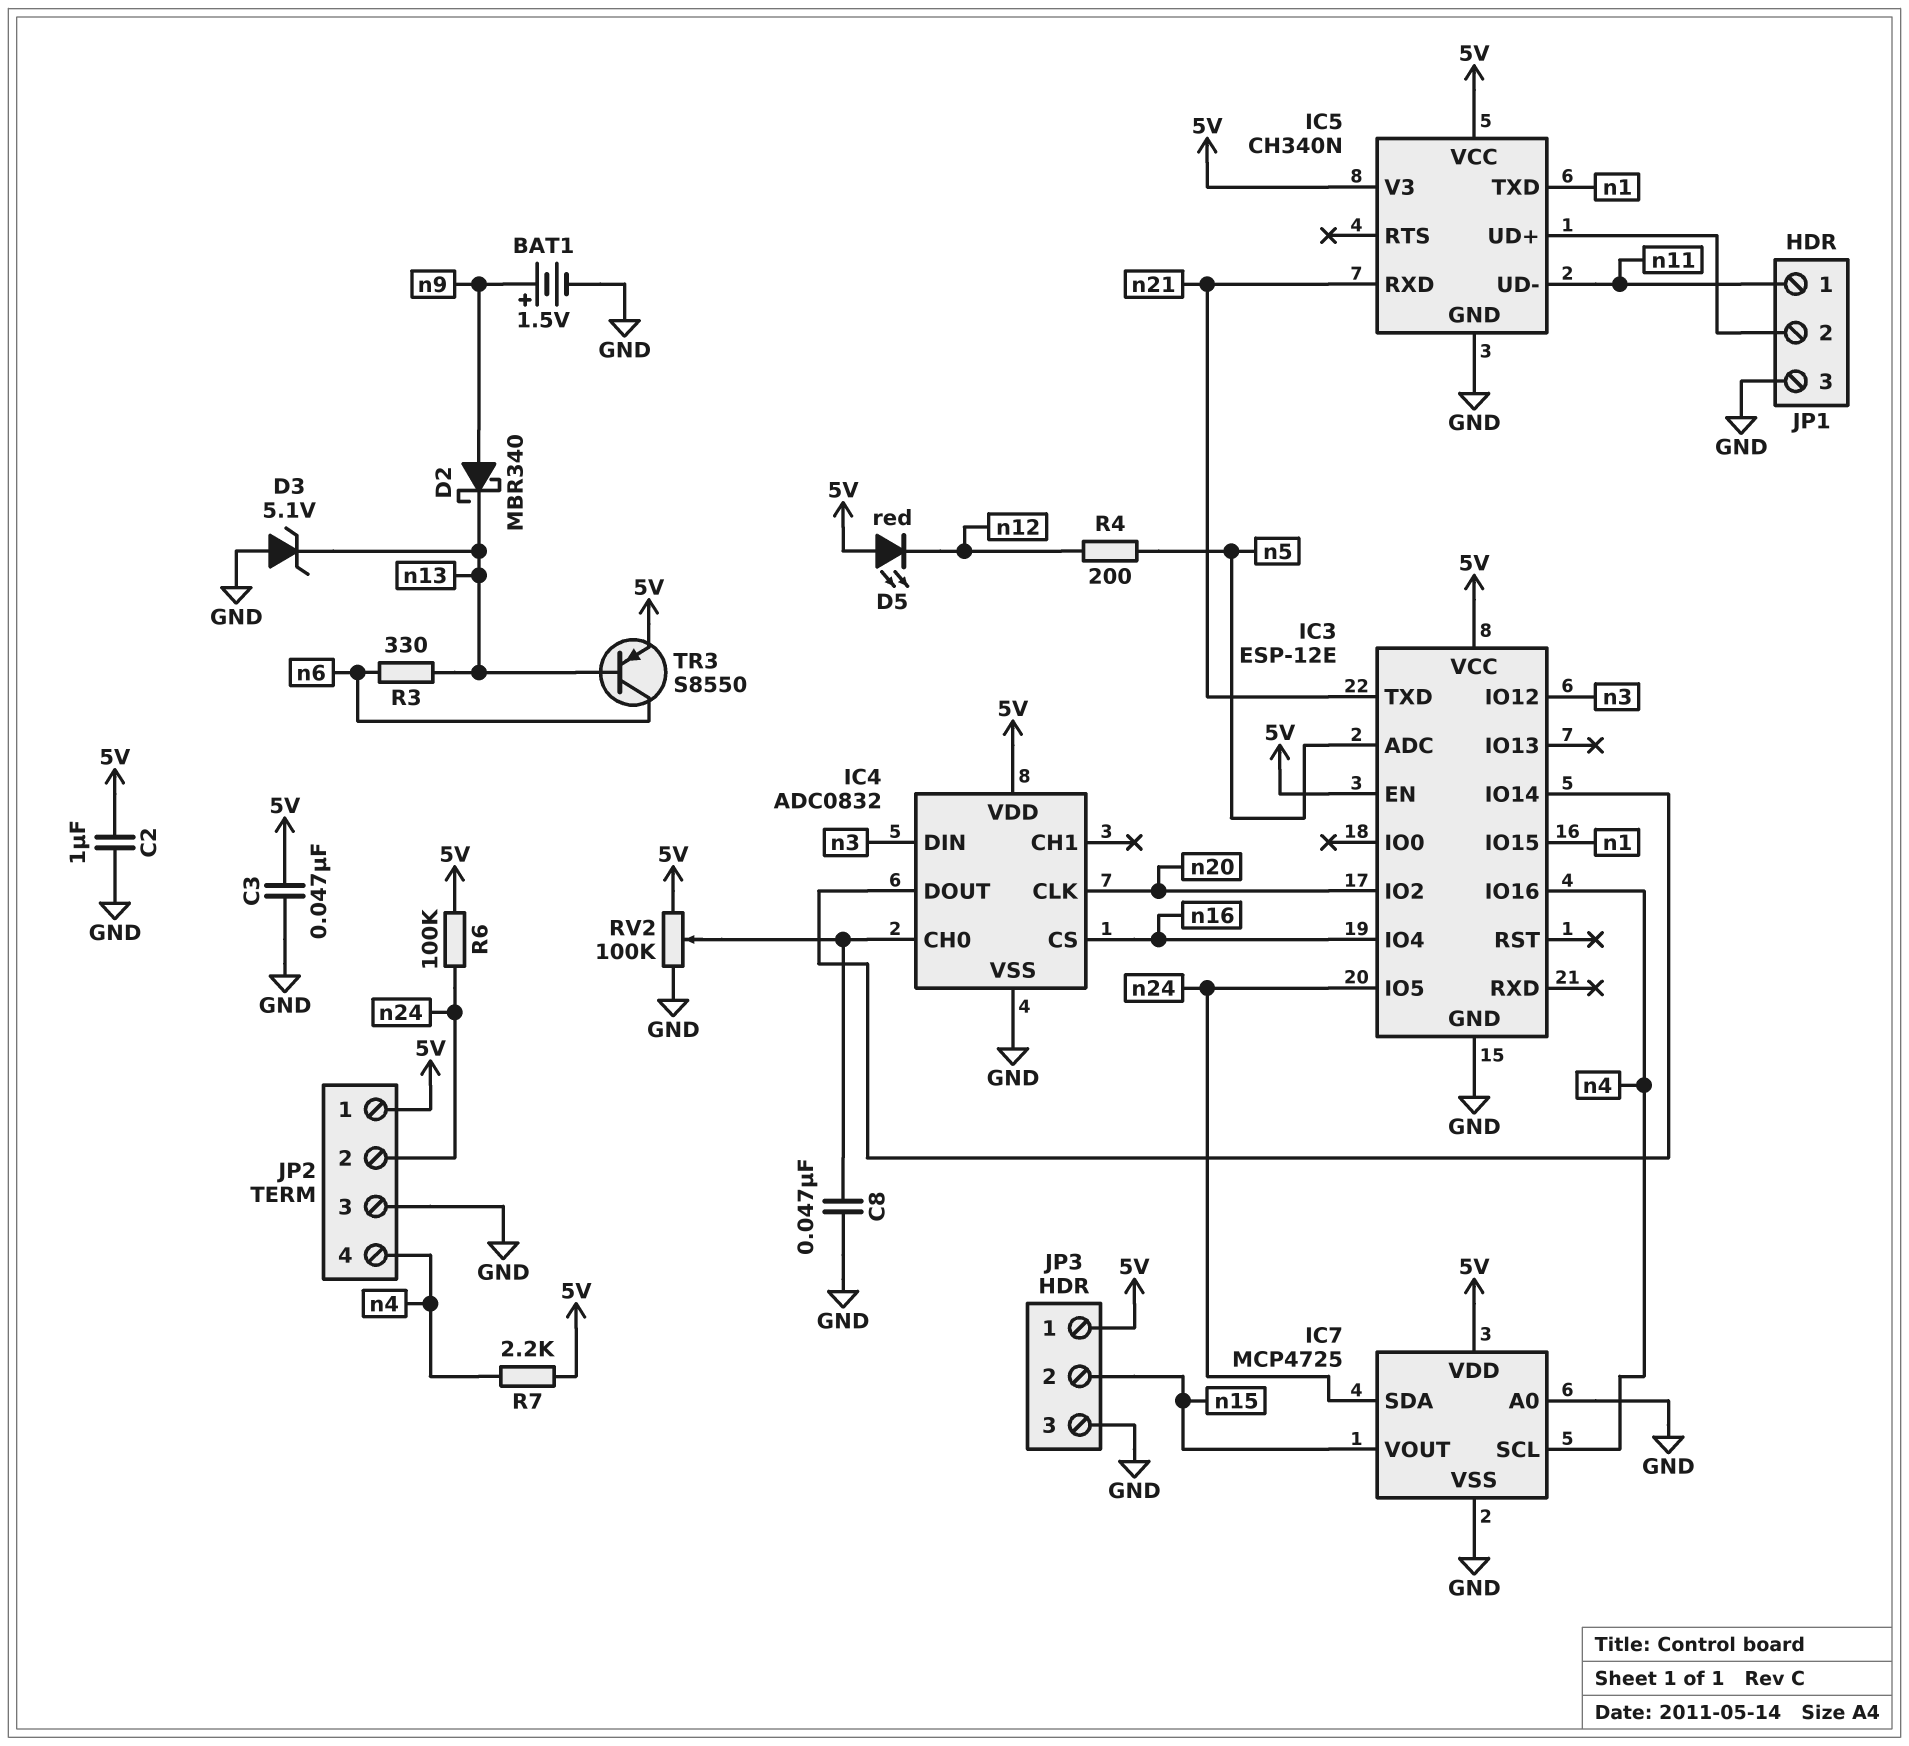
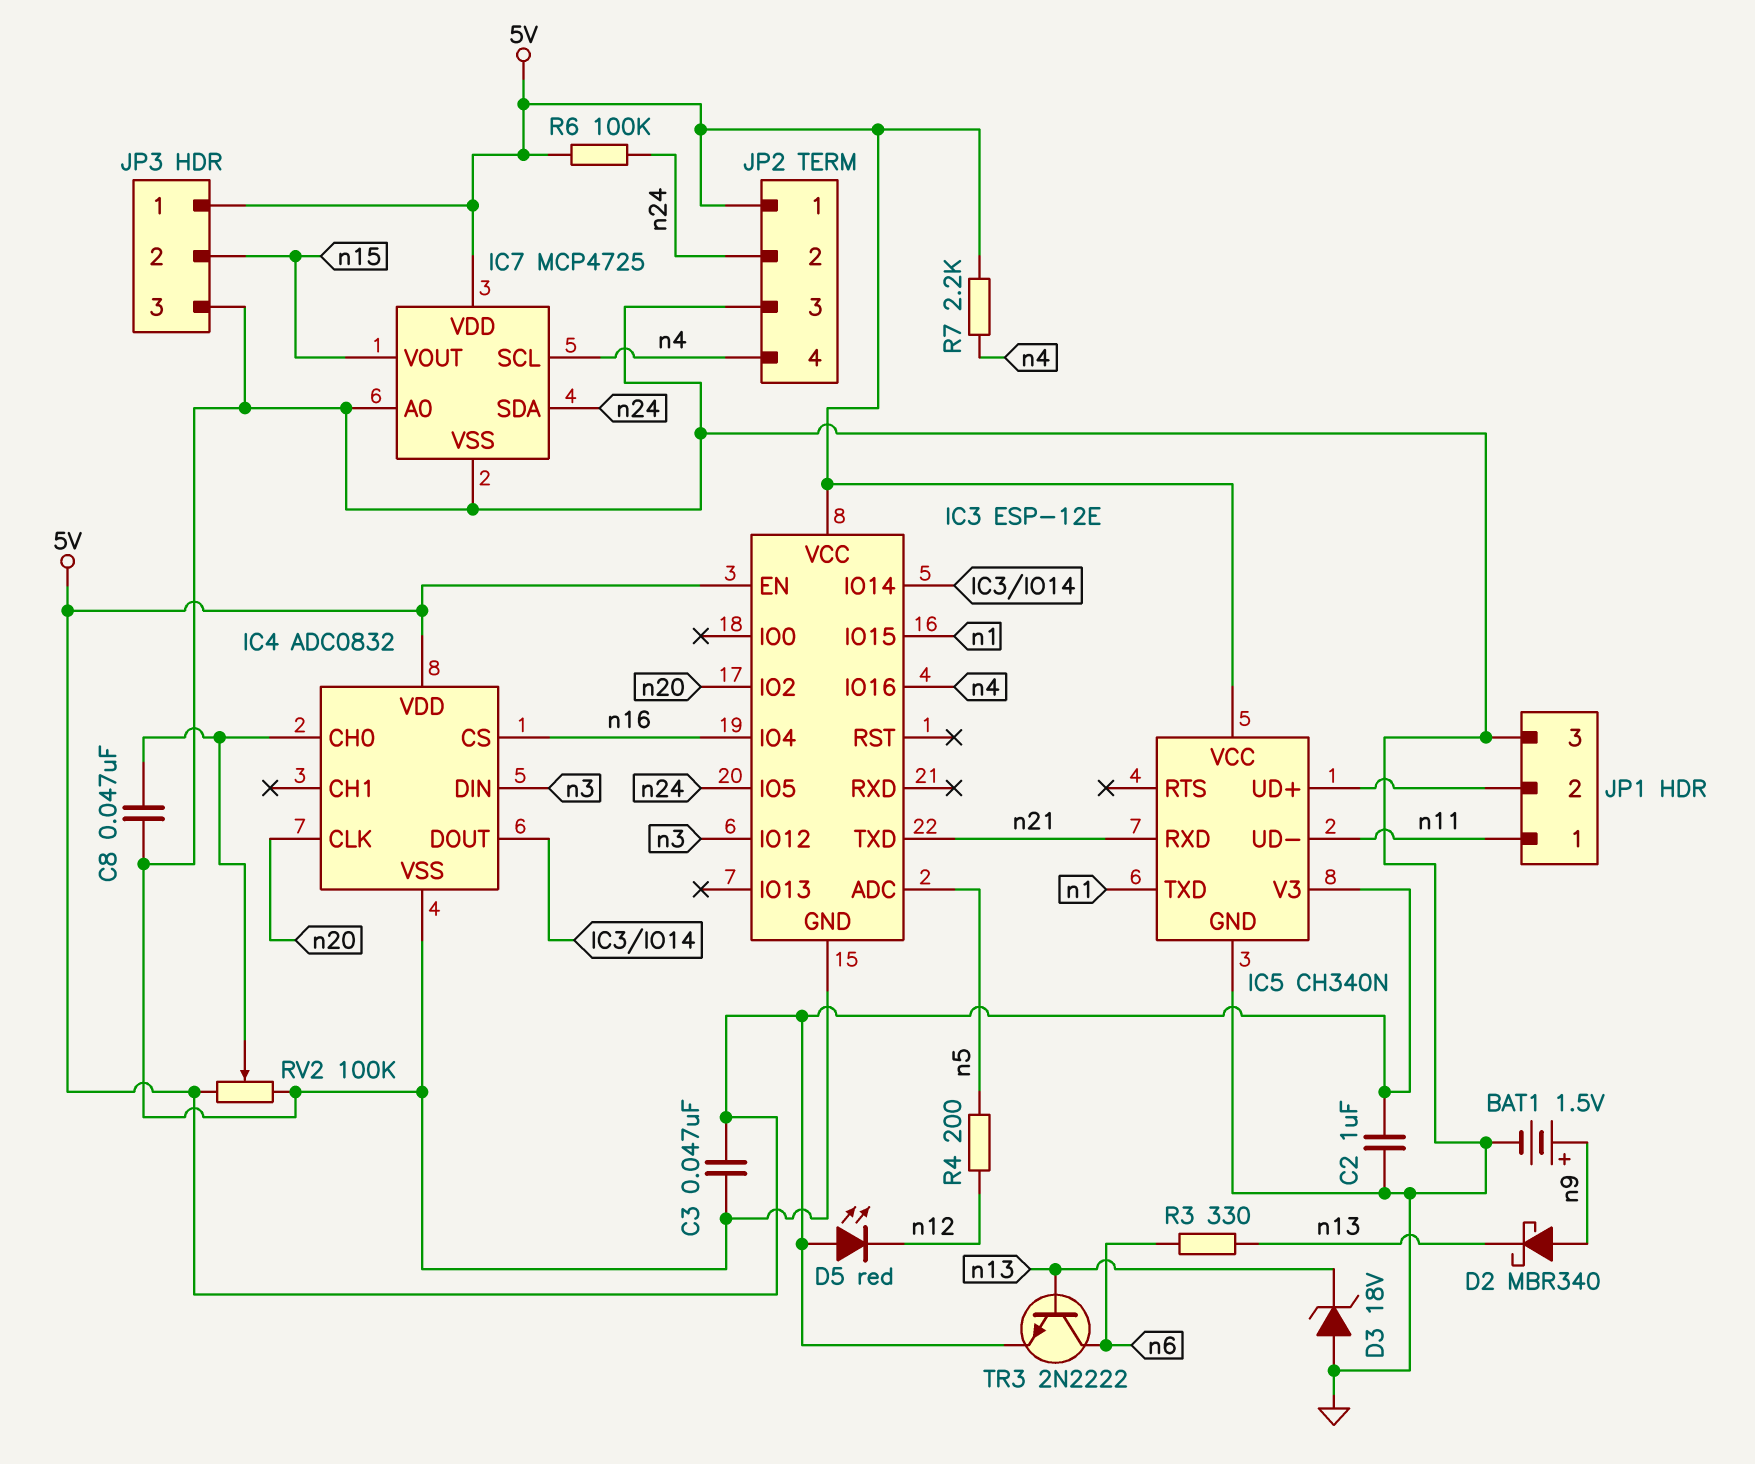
D3: zener 5.1V (A GND, K n13) -> zener 18V (A GND, K n13)
TR3: PNP S8550 (B n13, C n6, E 5V) -> NPN 2N2222 (B n13, C n6, E 5V)

